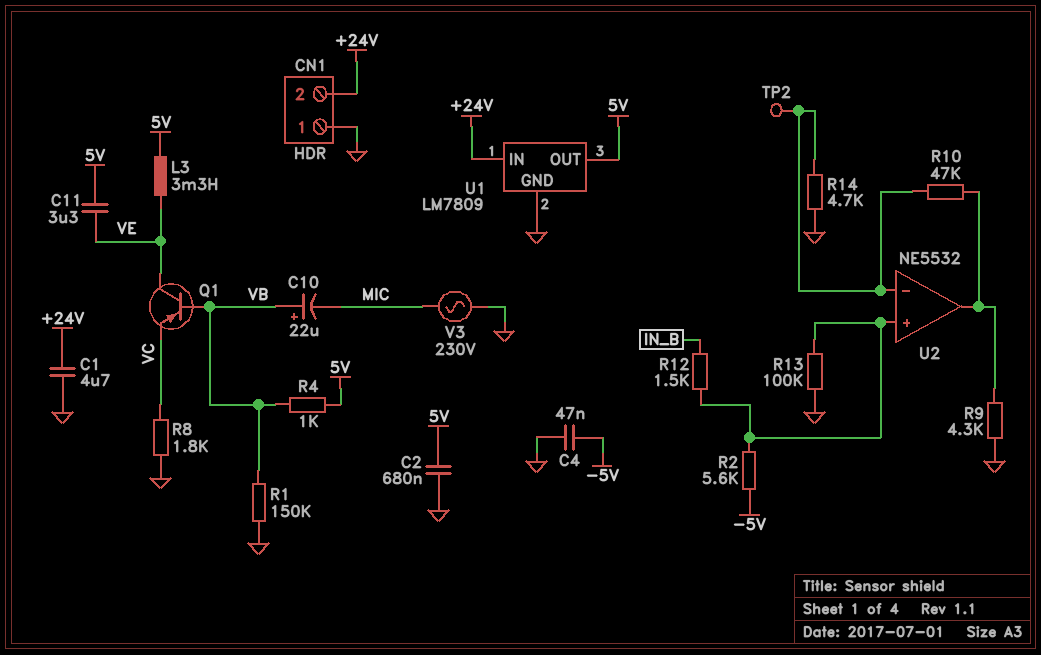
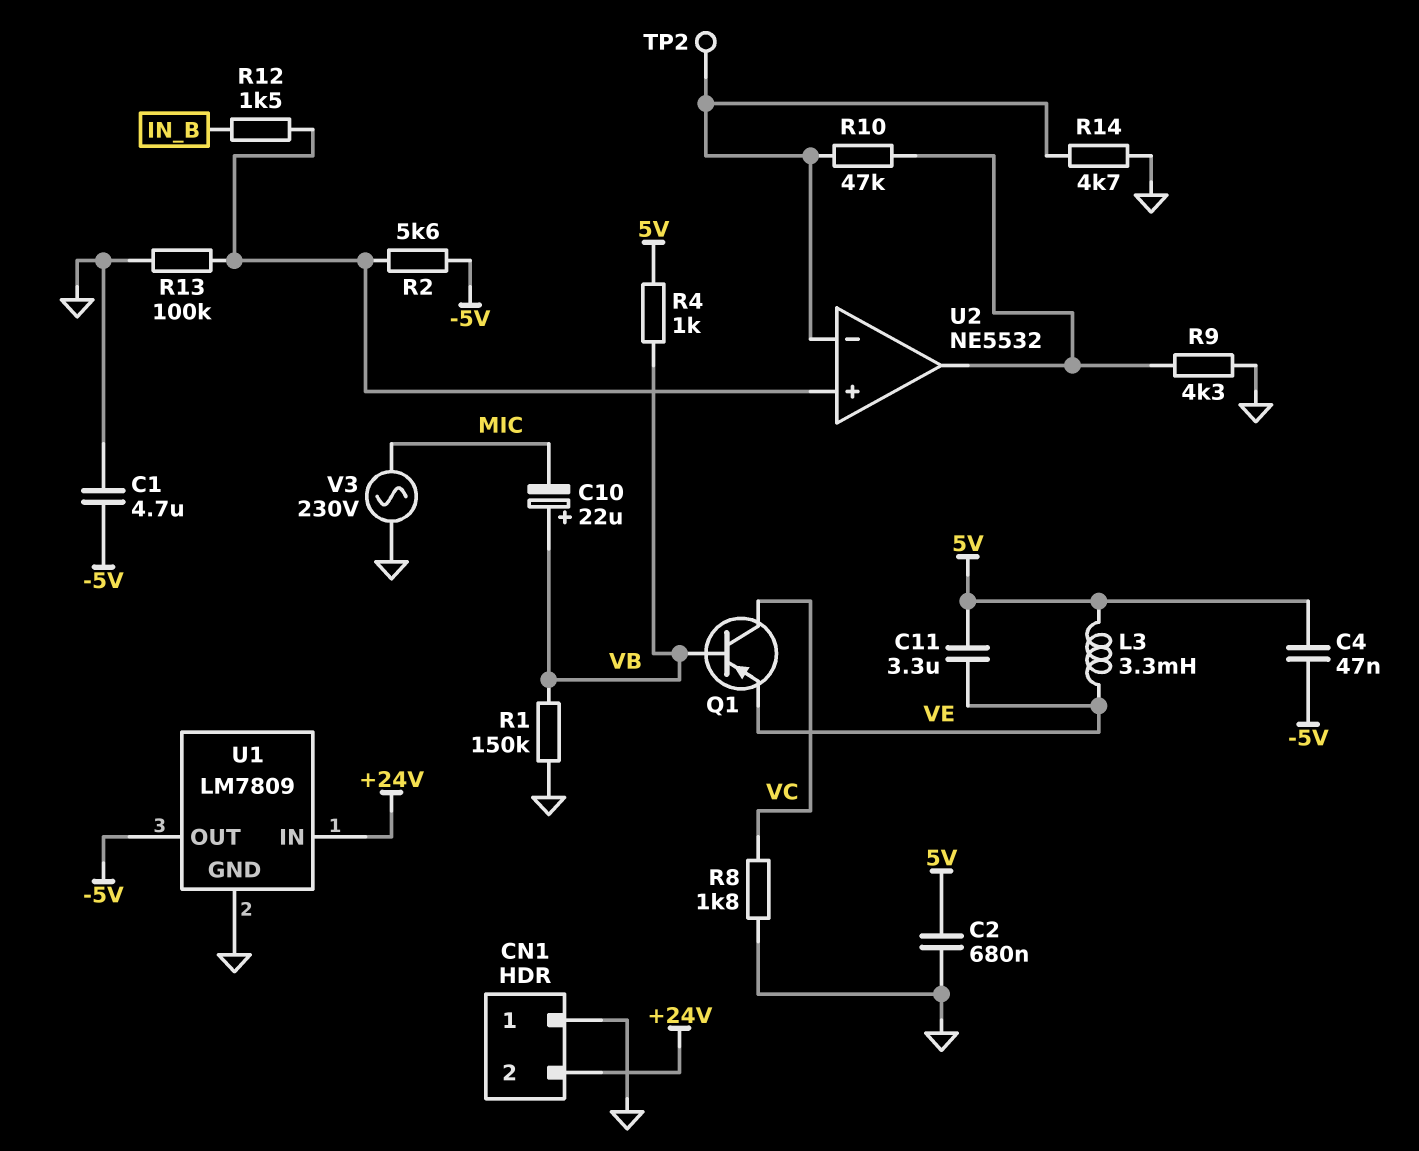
C1: 4.7uF (+24V, GND) -> 4.7uF (-5V, GND)
C4: 47nF (-5V, GND) -> 47nF (-5V, 5V)
Q1: PNP (B VB, C VE, E VC) -> PNP (B VB, C VC, E VE)
U1 pin OUT: 5V -> -5V

